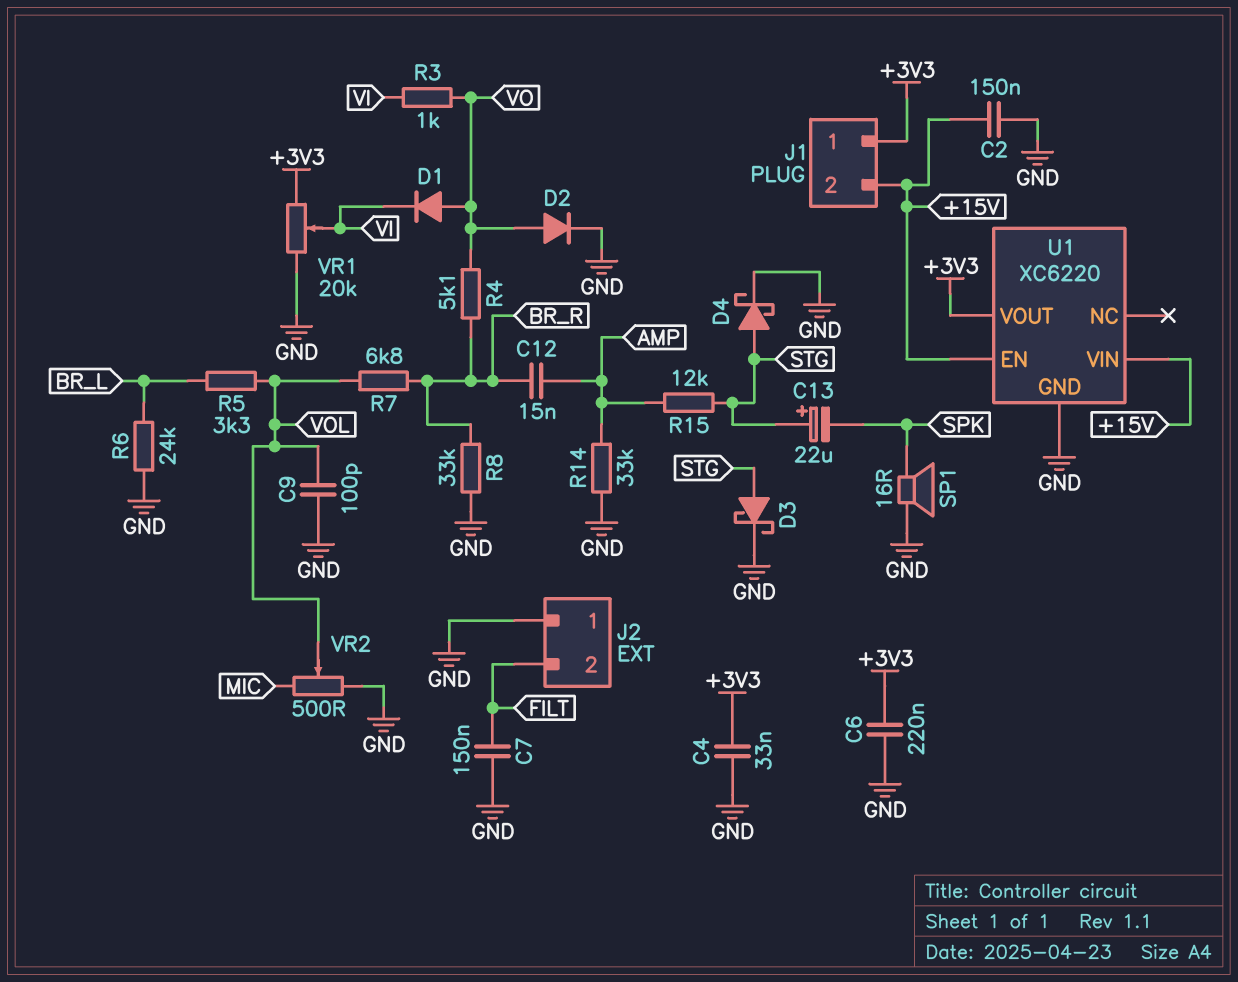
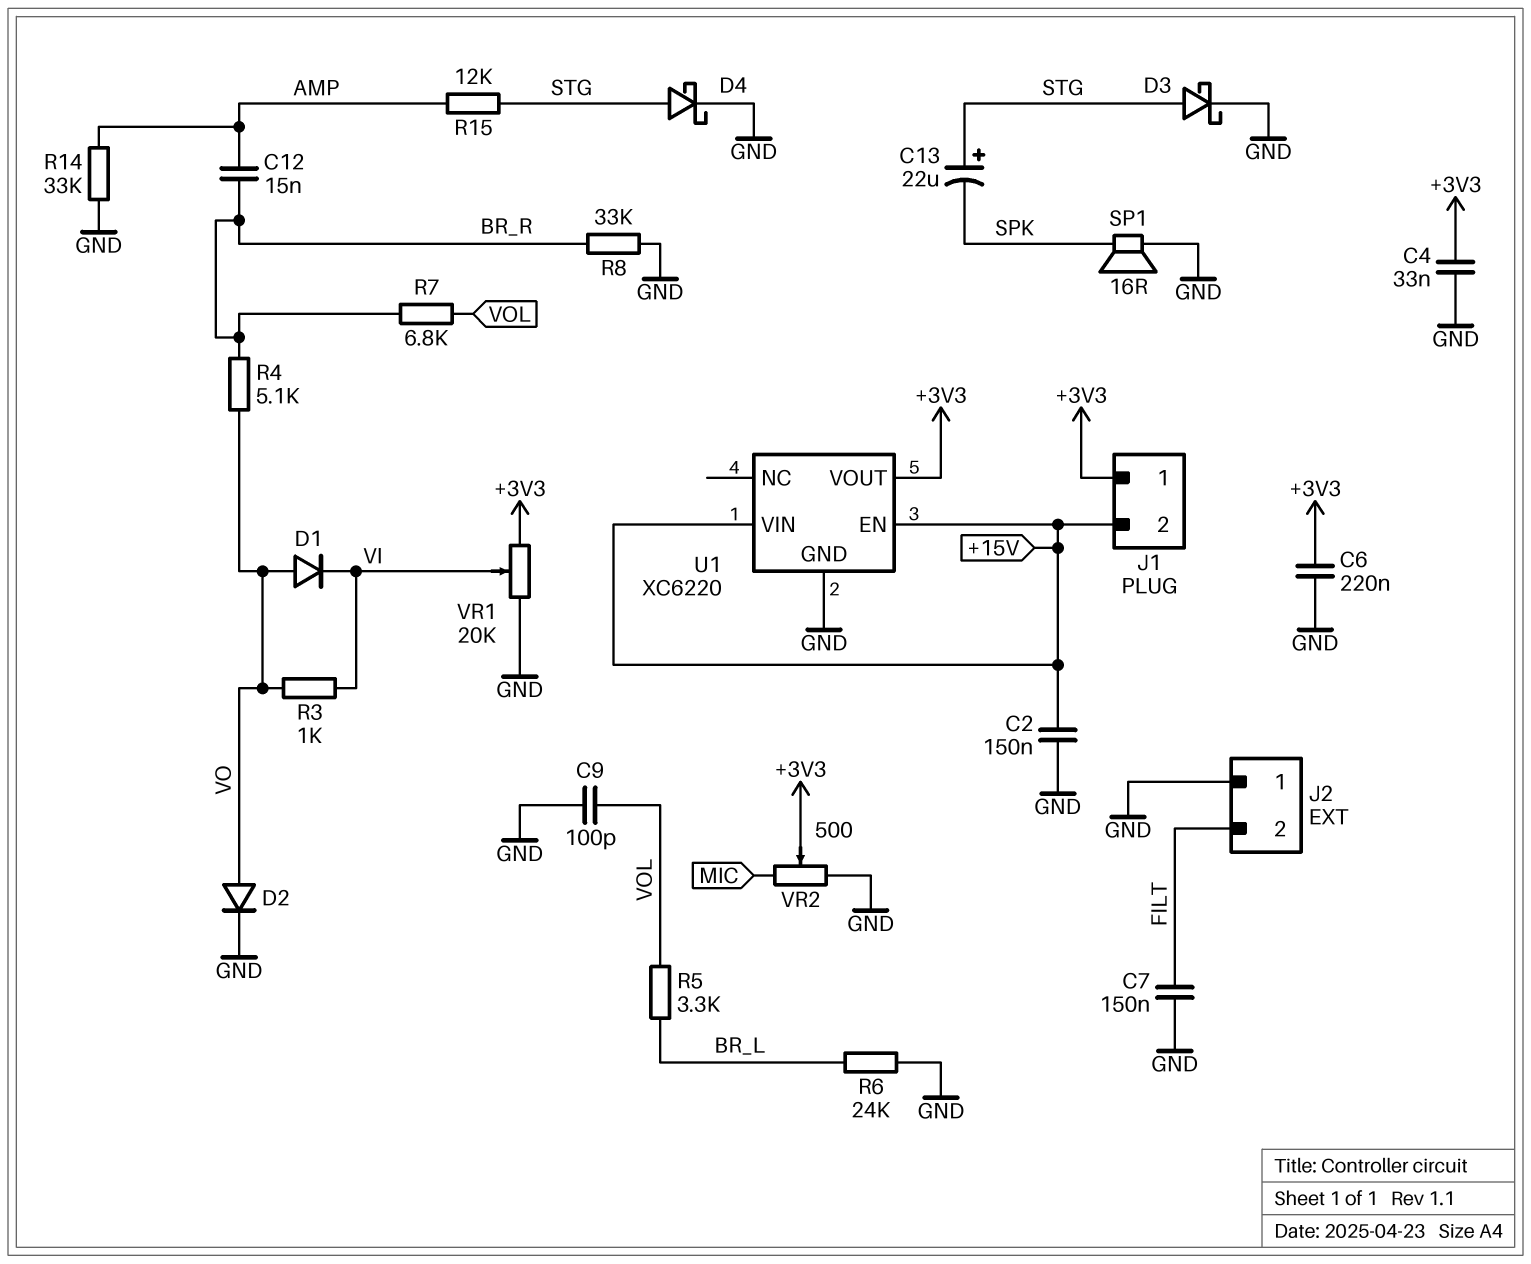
VR2: 500 (GND, MIC, wiper VOL) -> 500 (GND, MIC, wiper +3V3)

